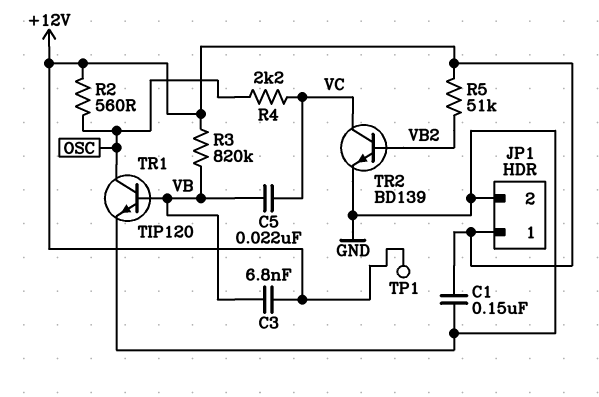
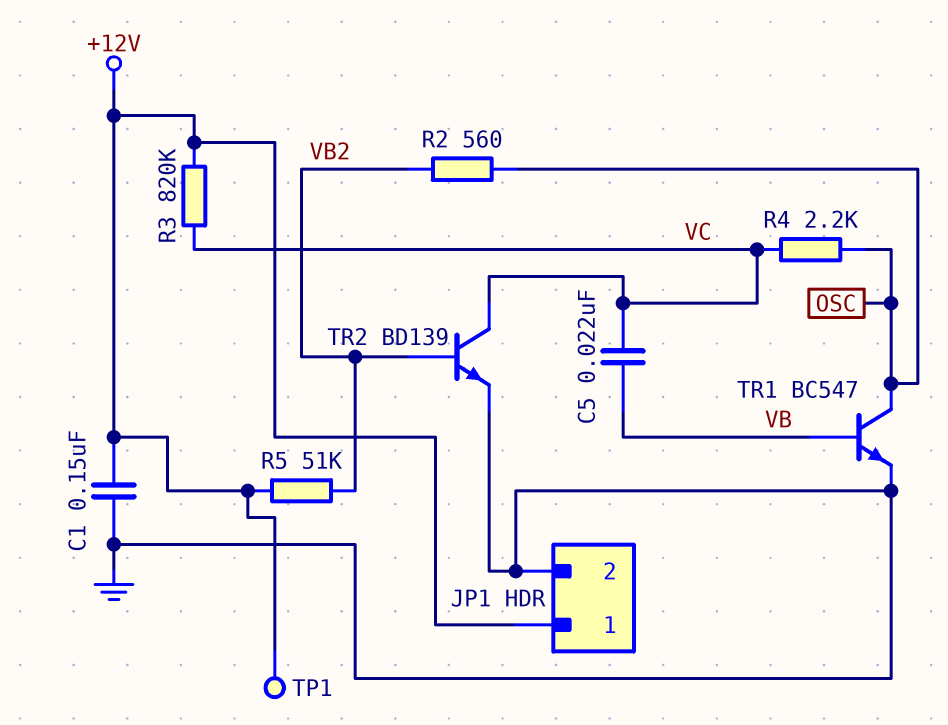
C3: 6.8nF (+12V, VB) -> none
R2: 560 (+12V, OSC) -> 560 (OSC, VB2)
R3: 820k (+12V, VB) -> 820k (+12V, VC)
TR1: NPN TIP120 (B VB, C OSC, E GND) -> NPN BC547 (B VB, C OSC, E GND)

